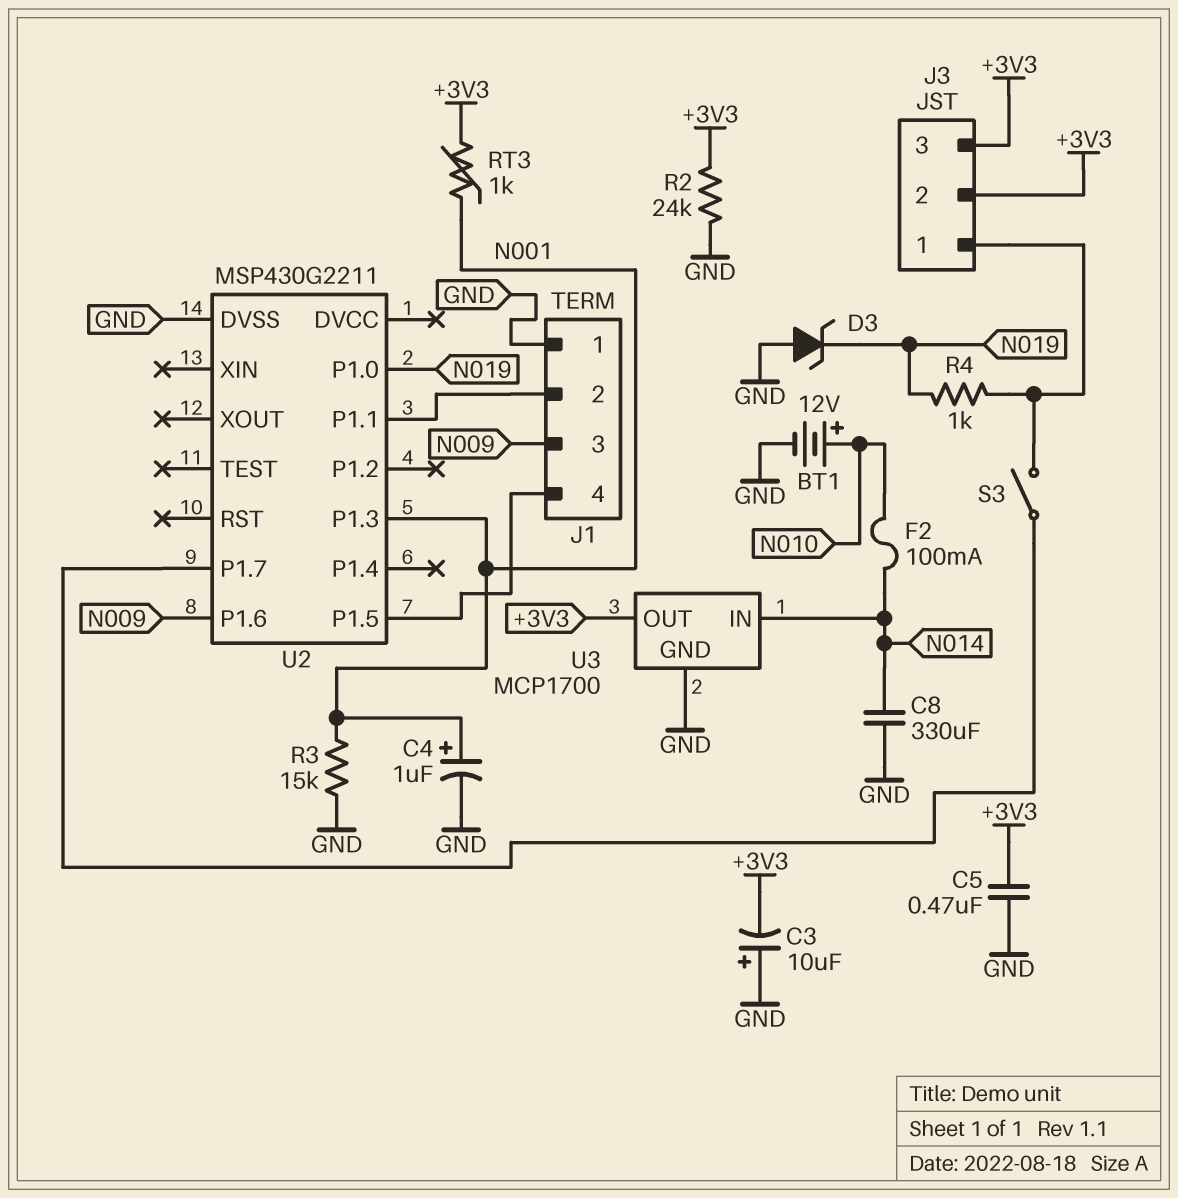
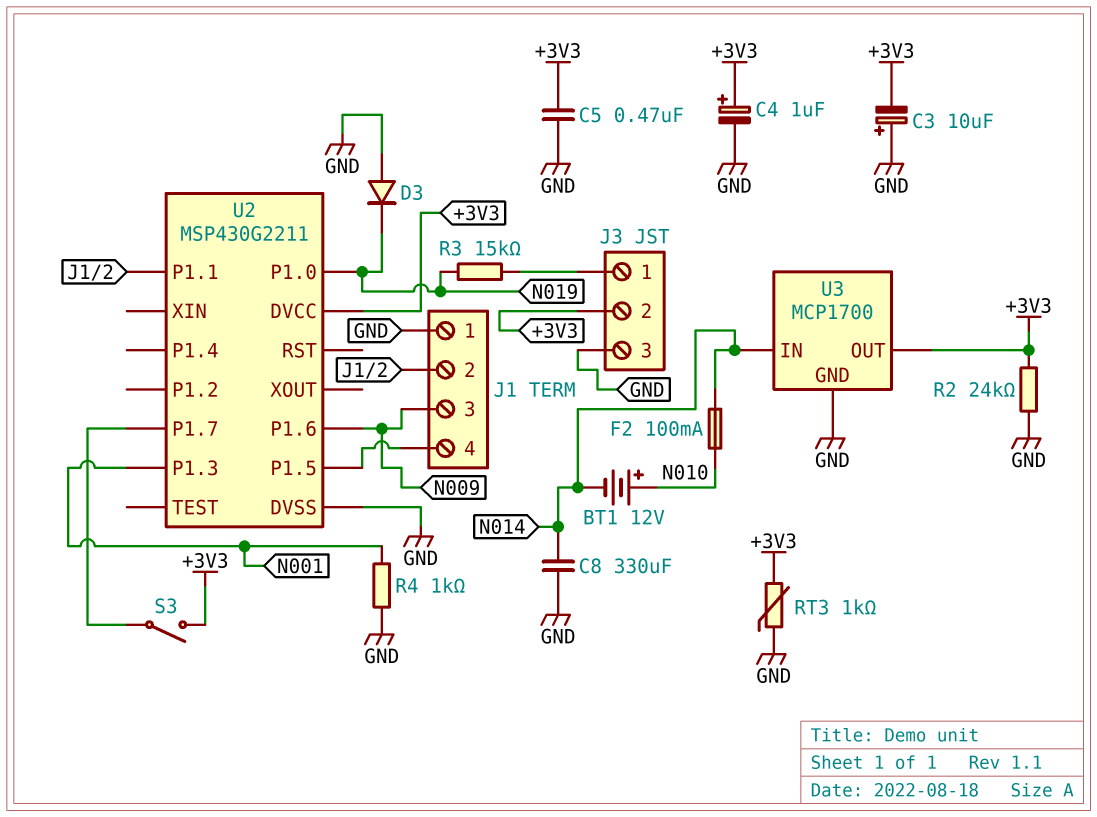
BT1: 12V (plus N010, minus GND) -> 12V (plus N010, minus N014)
C4: 1uF (plus N001, minus GND) -> 1uF (plus +3V3, minus GND)
D3: zener (A GND, K N019) -> diode (A GND, K N019)
J3 pin 3: +3V3 -> GND
R3: 15k (GND, N001) -> 15k (J3/1, N019)
R4: 1k (J3/1, N019) -> 1k (GND, N001)
RT3: 1k (+3V3, N001) -> 1k (+3V3, GND)
S3: switch (J3/1, U2/P1.7) -> switch (+3V3, U2/P1.7)
U2 pin DVCC: none -> +3V3

